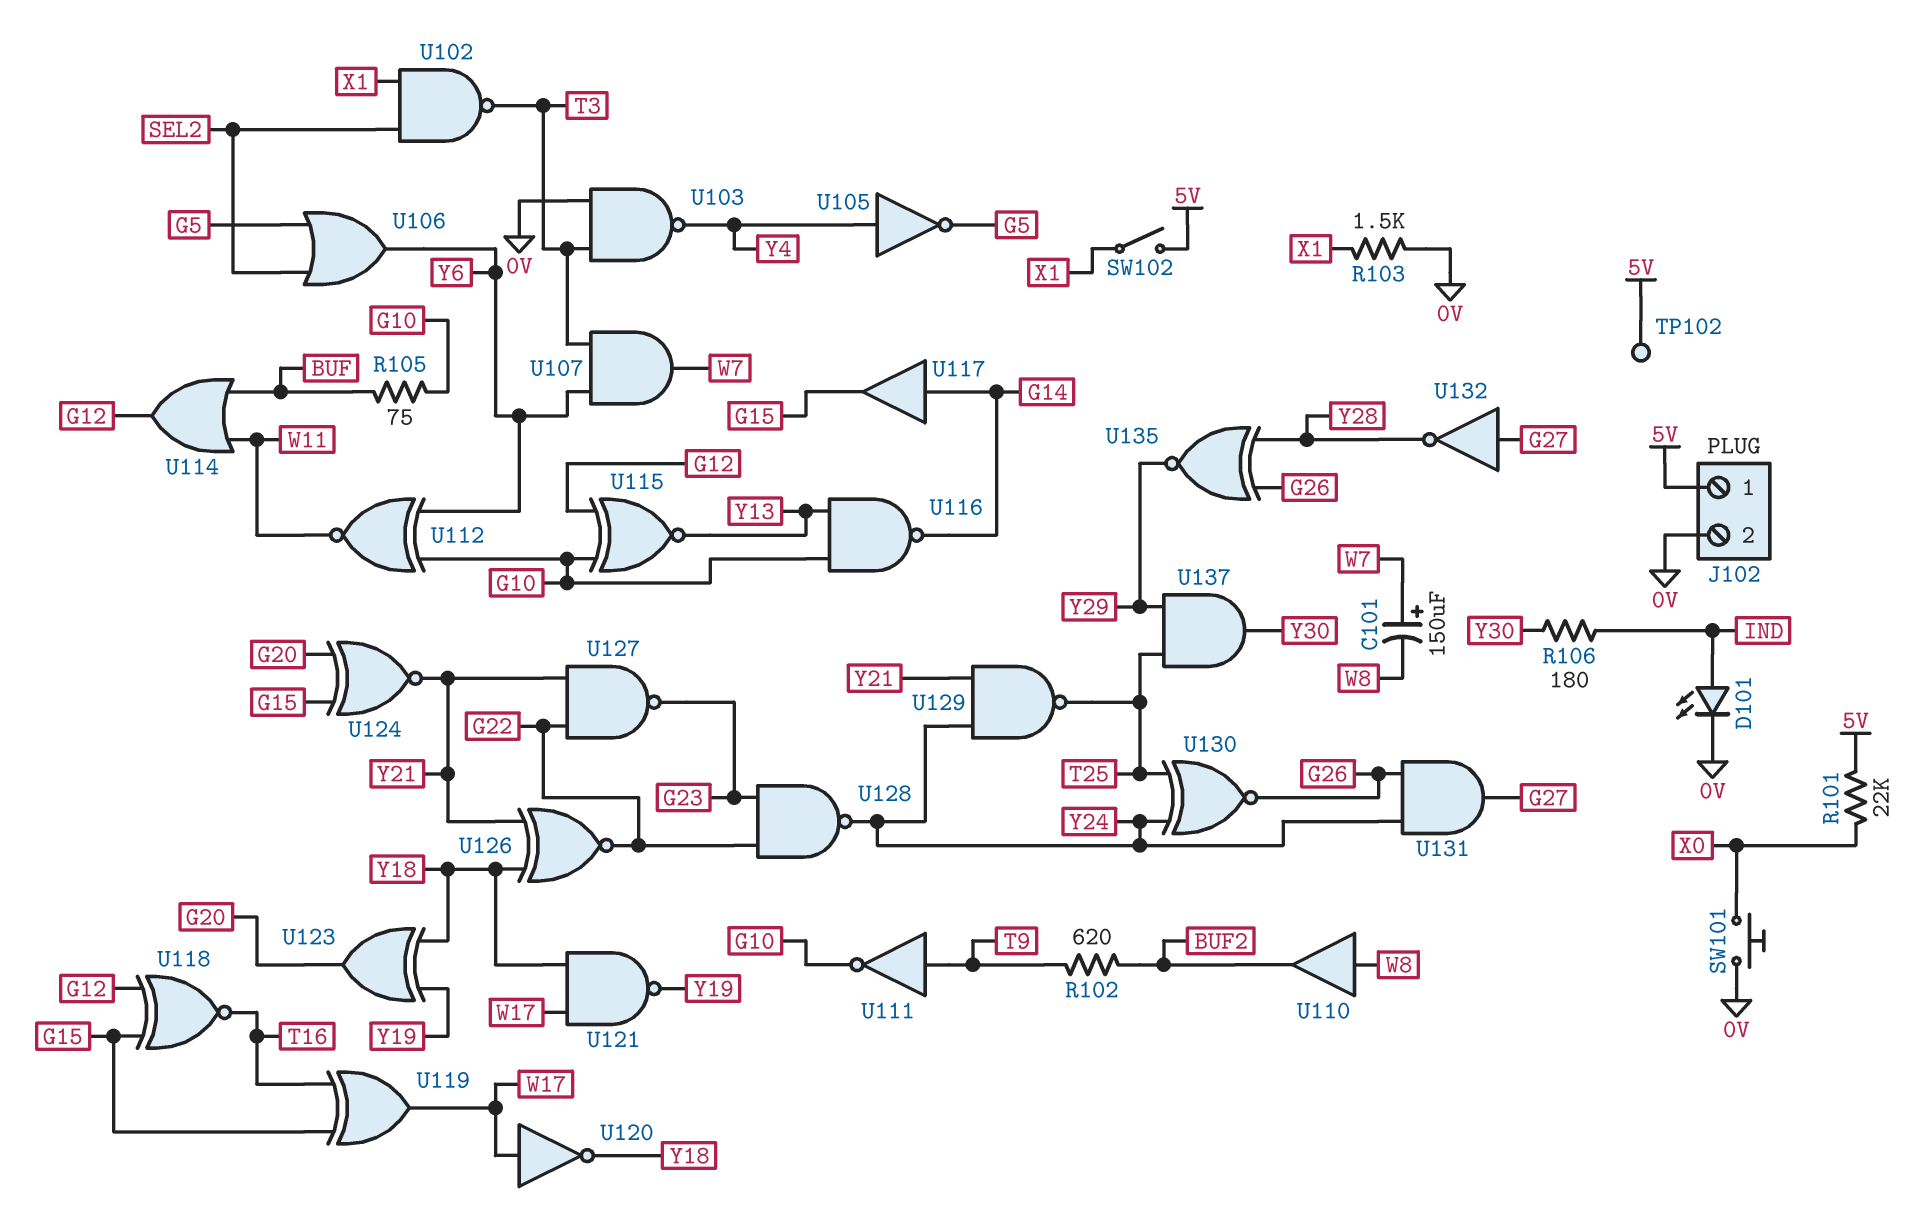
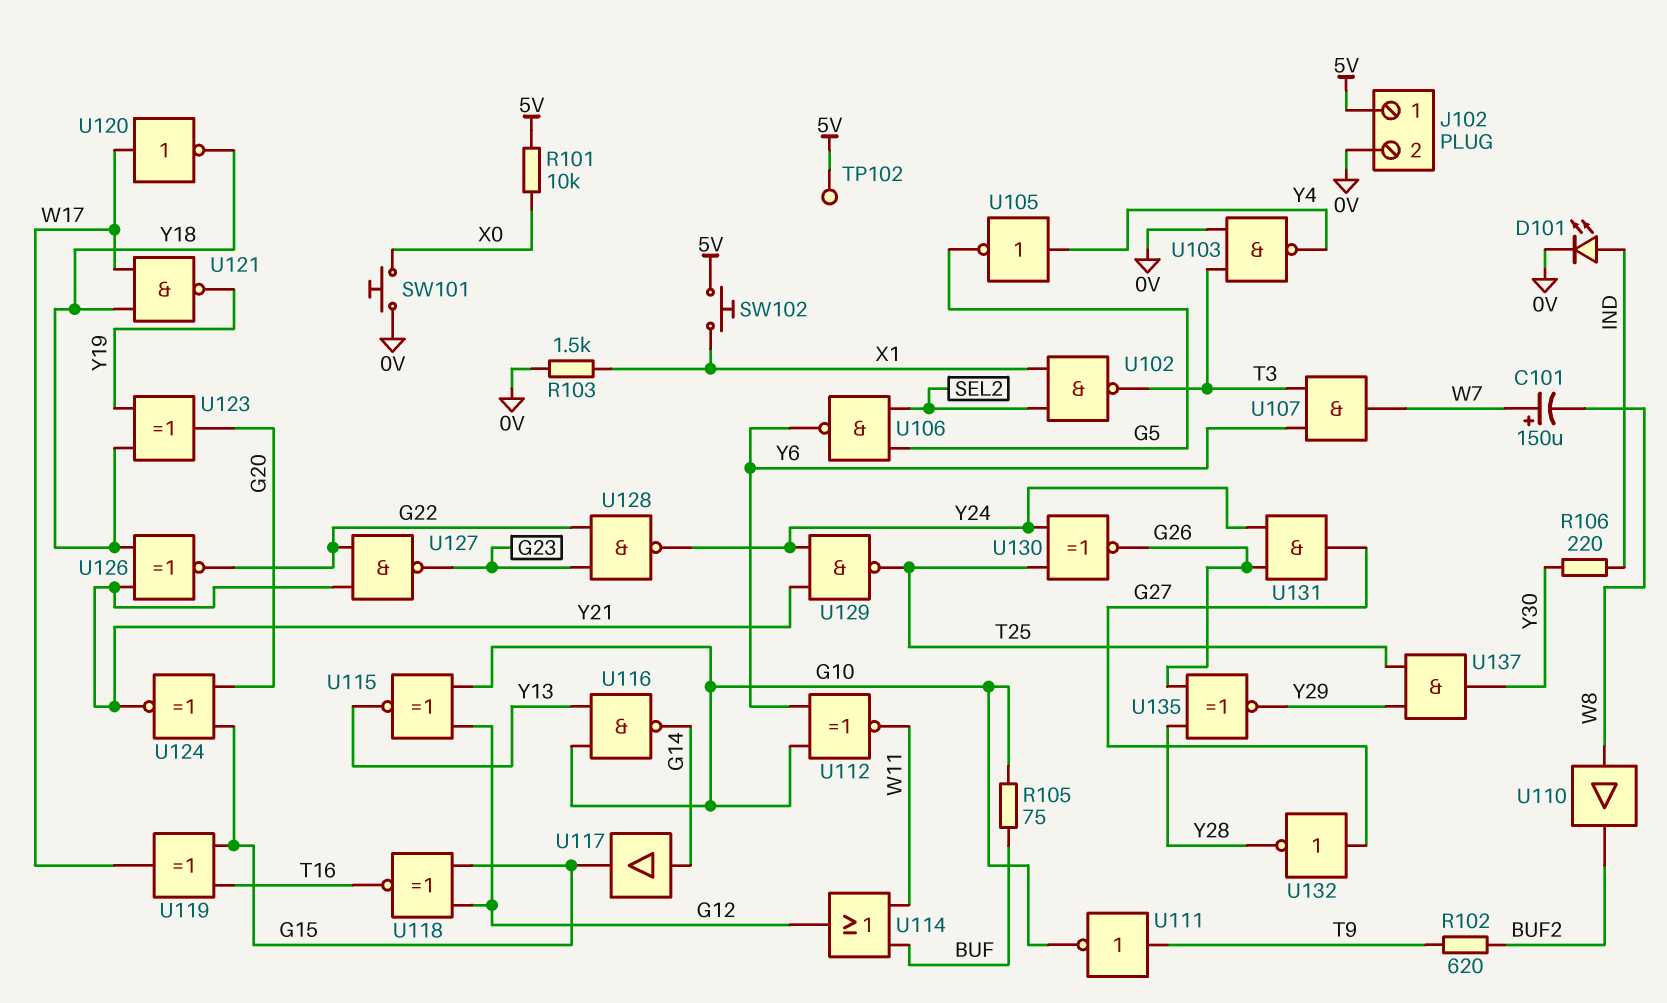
R101: 22k (5V, X0) -> 10k (5V, X0)
R106: 180 (IND, Y30) -> 220 (IND, Y30)
SW102: switch (5V, X1) -> button (5V, X1)
U106: OR (in G5, in SEL2, out Y6) -> NAND (in G5, in SEL2, out Y6)

